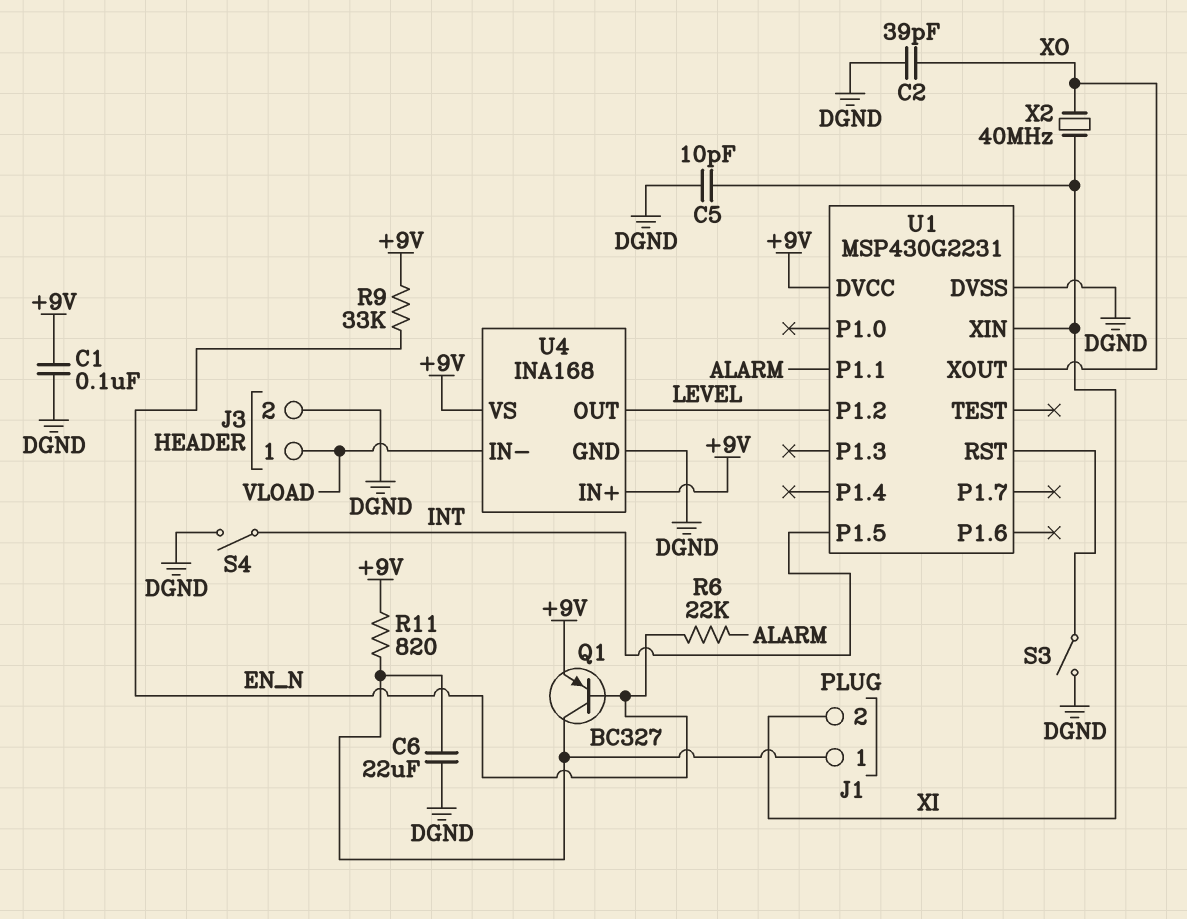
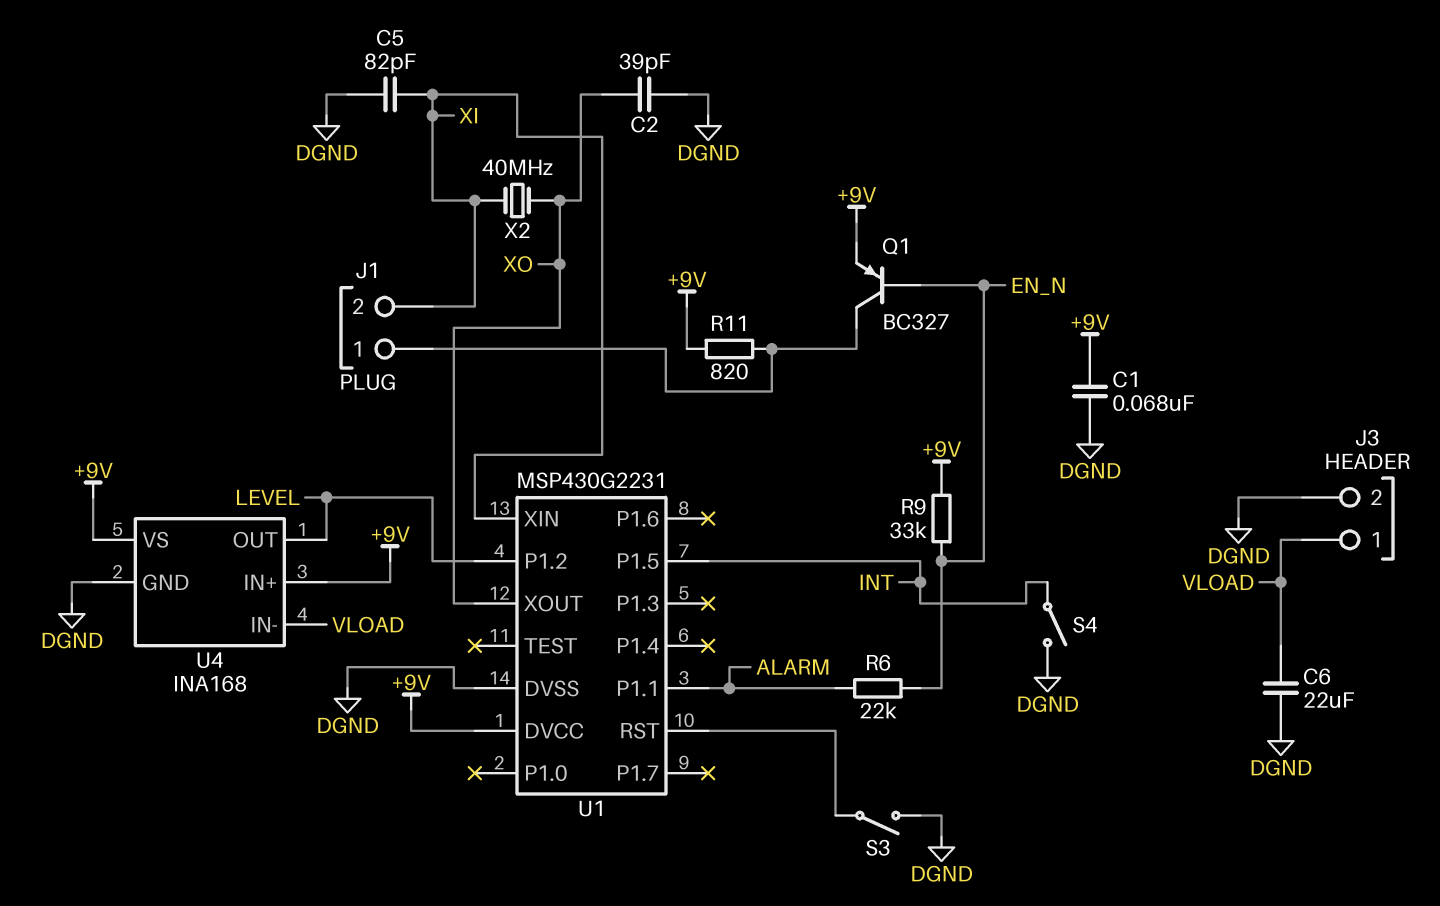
C1: 100nF (+9V, DGND) -> 68nF (+9V, DGND)
C5: 10pF (DGND, XI) -> 82pF (DGND, XI)
C6: 22uF (DGND, J1/1) -> 22uF (DGND, VLOAD)

